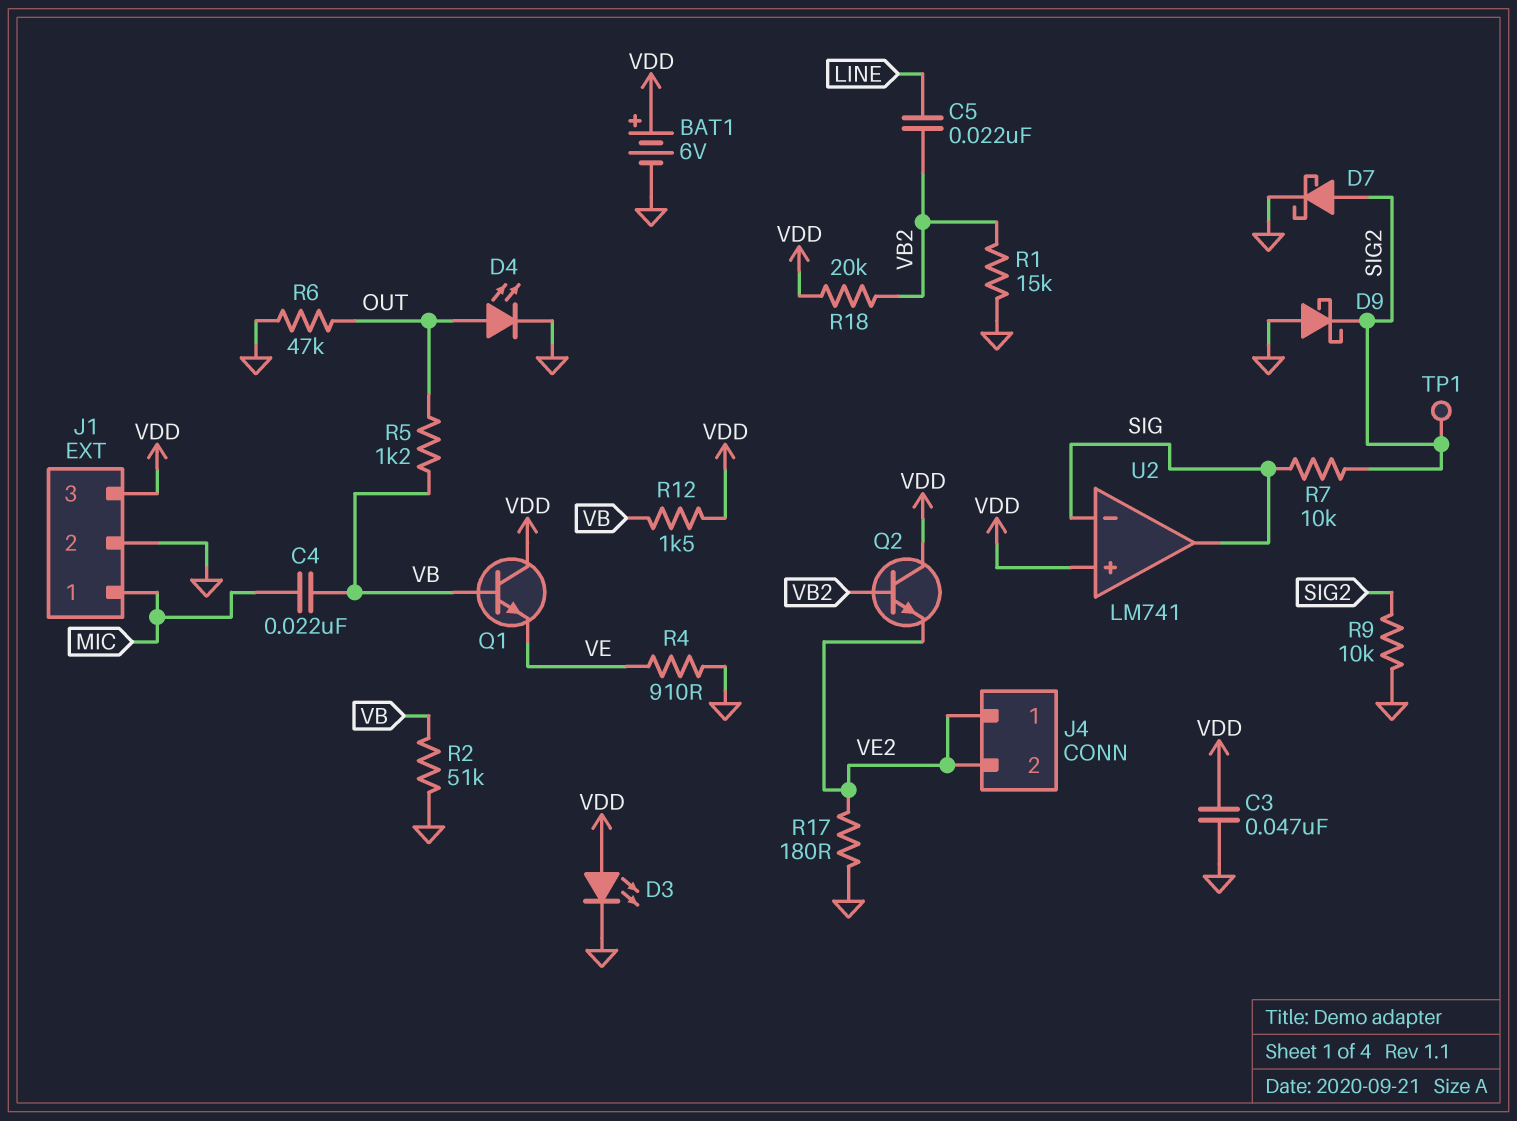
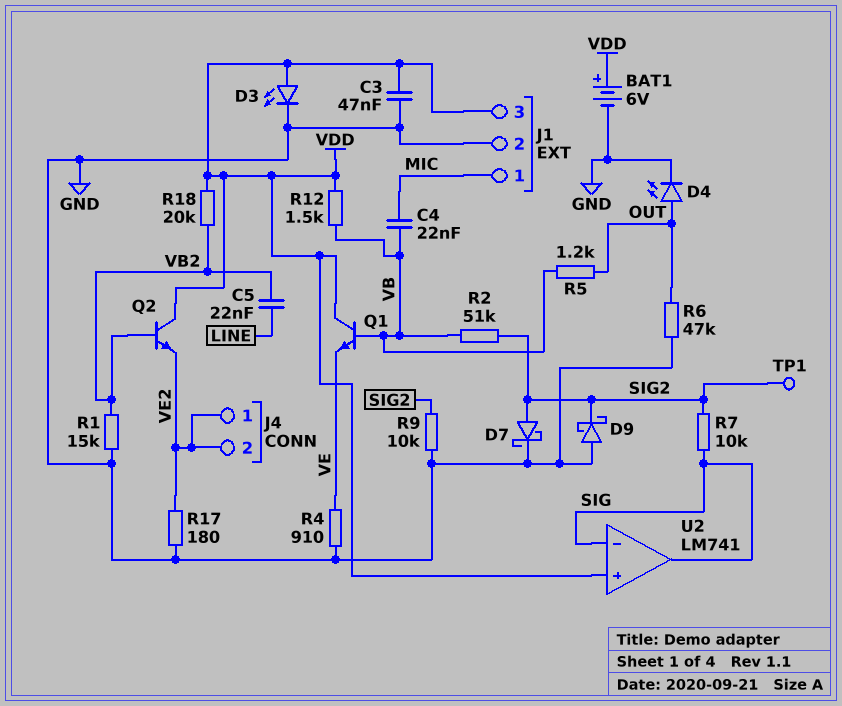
R2: 51k (GND, VB) -> 51k (SIG2, VB)

